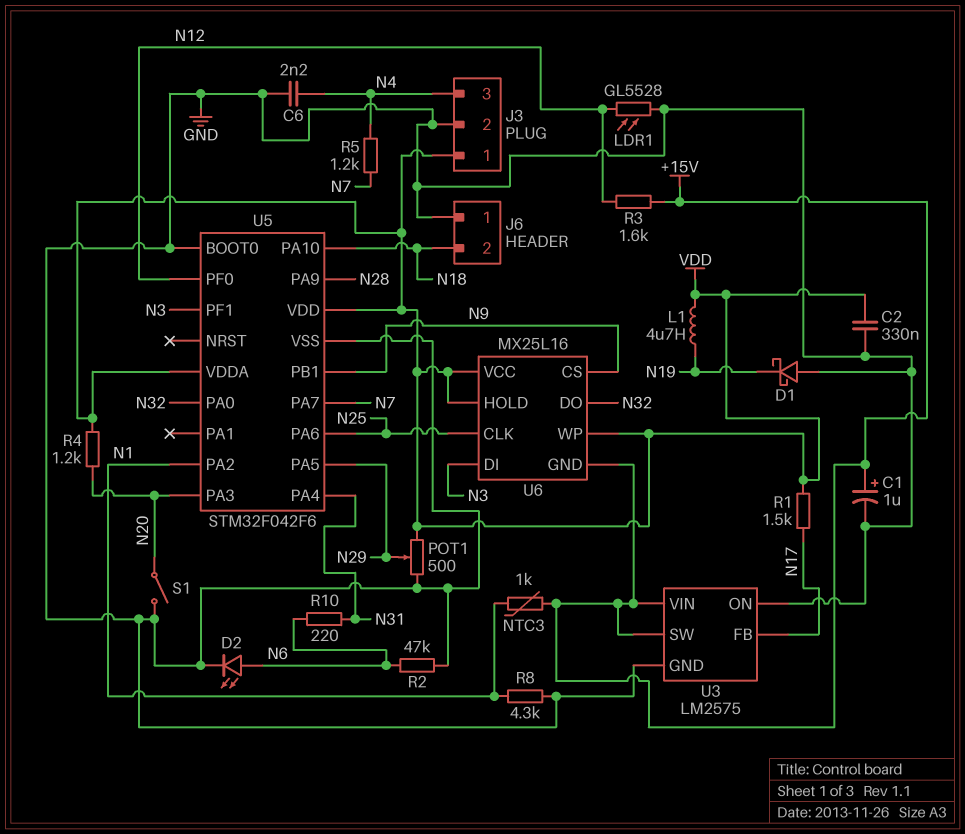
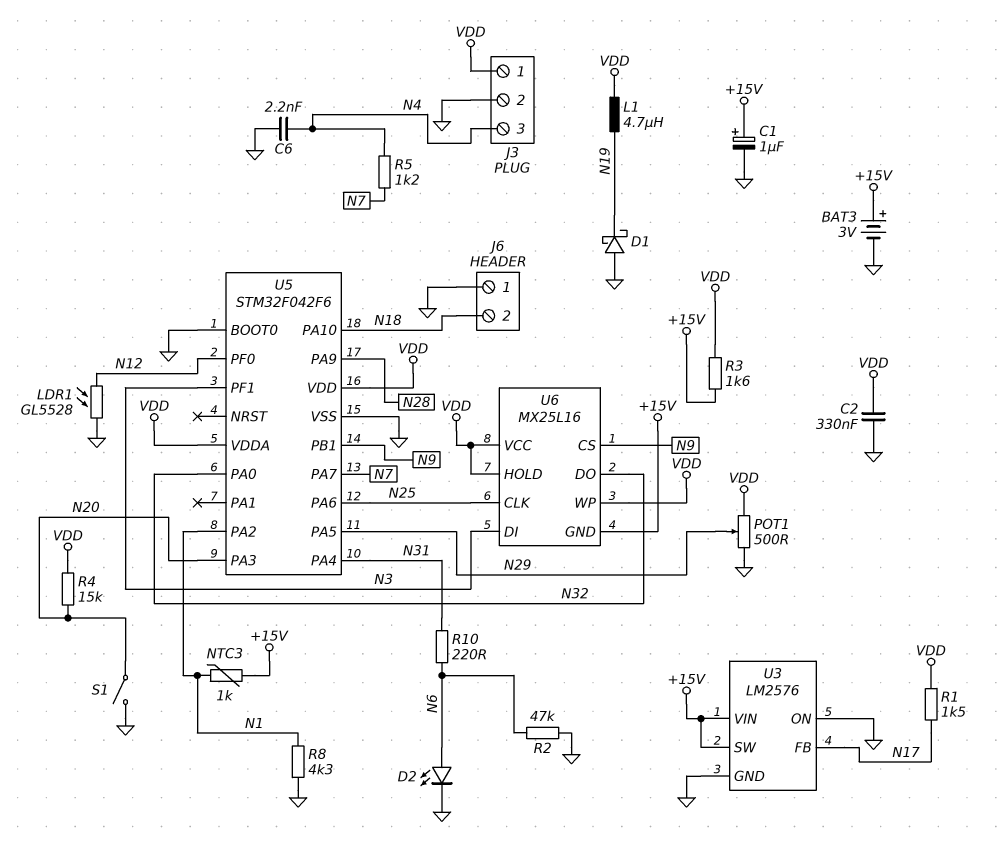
BAT3: none -> 3V (plus +15V, minus GND)
R3: 1.6k (+15V, N12) -> 1.6k (+15V, VDD)
R4: 1.2k (N20, VDD) -> 15k (N20, VDD)
U3: LM2575 -> LM2576

